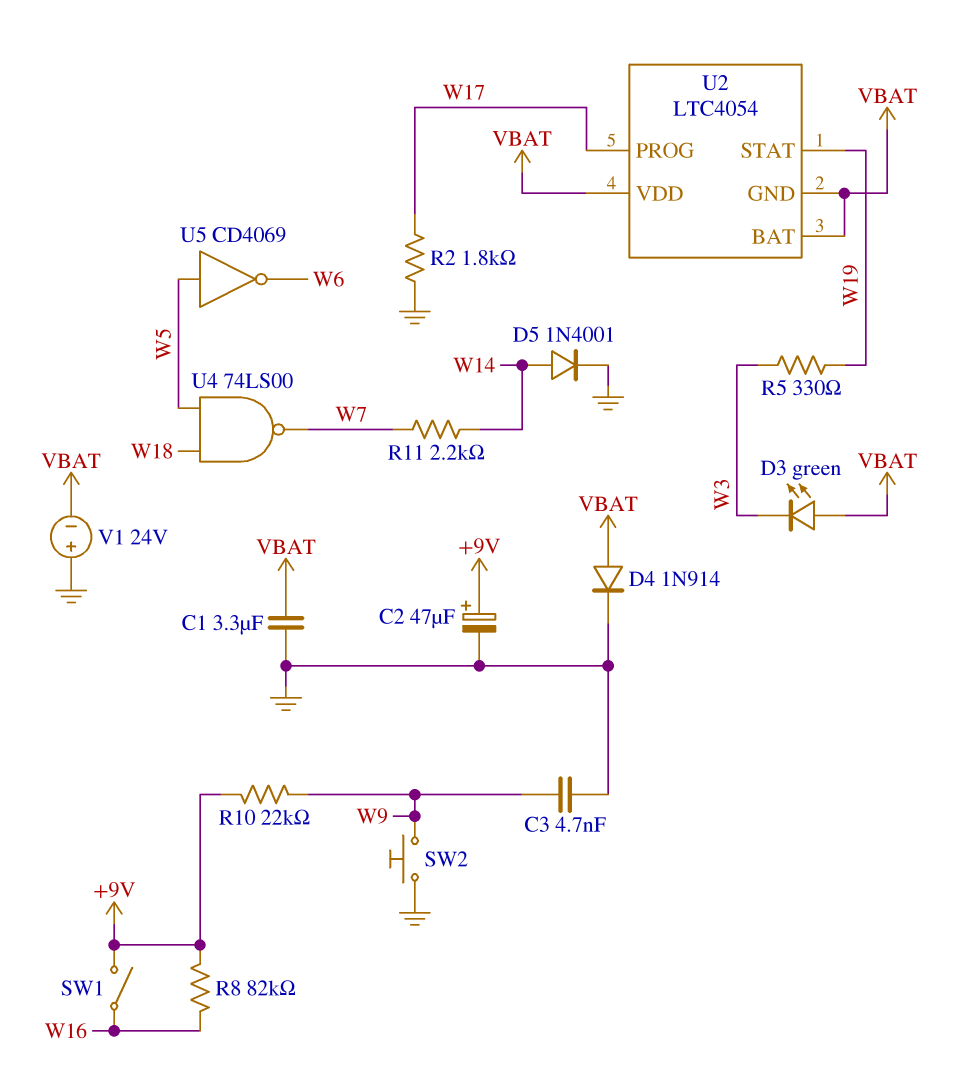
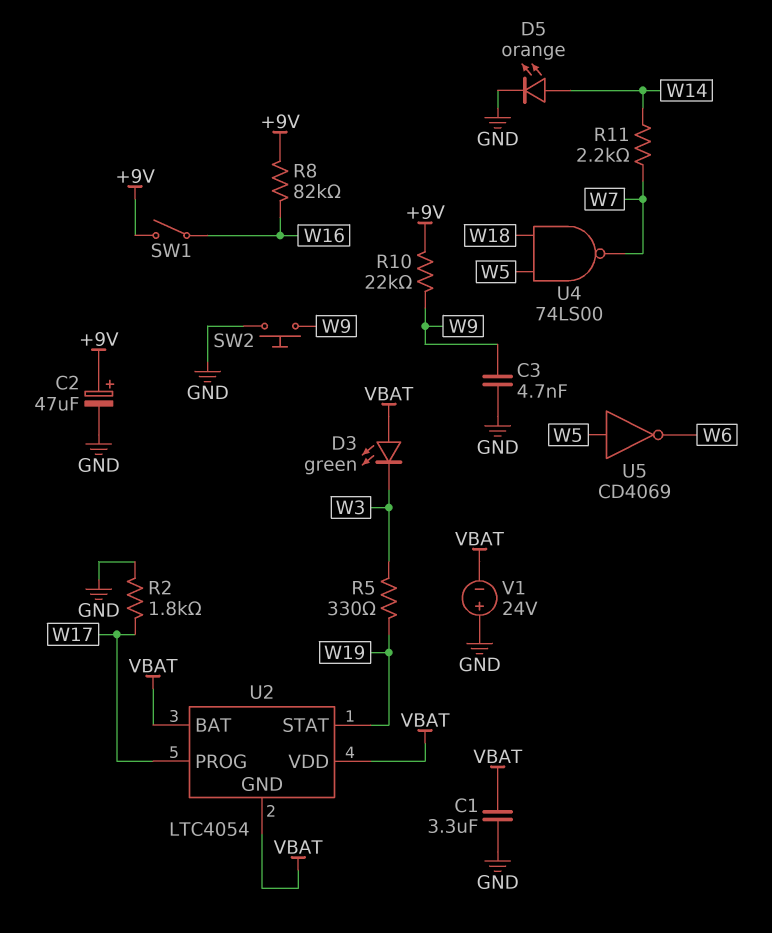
D4: diode 1N914 (A VBAT, K GND) -> none
D5: diode 1N4001 (A W14, K GND) -> LED orange (A W14, K GND)

